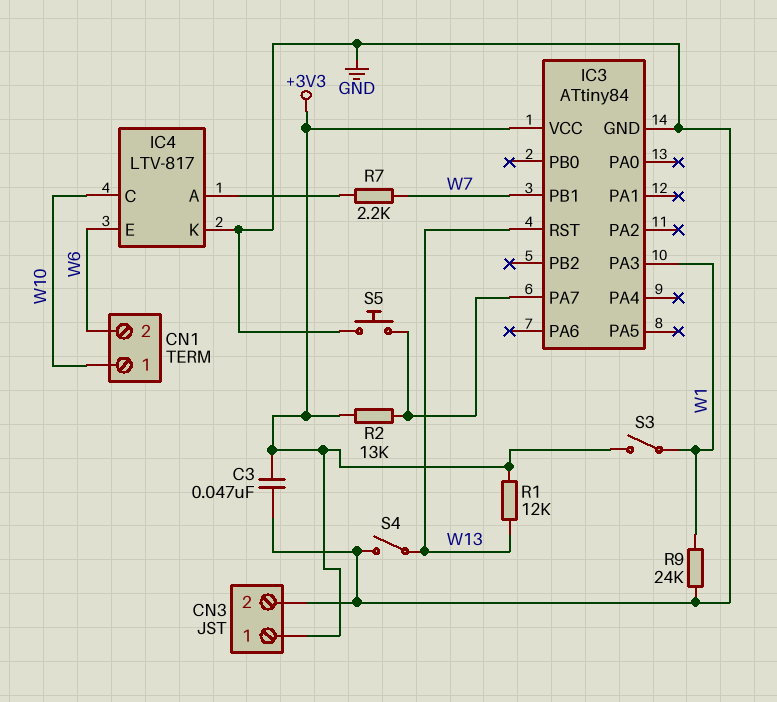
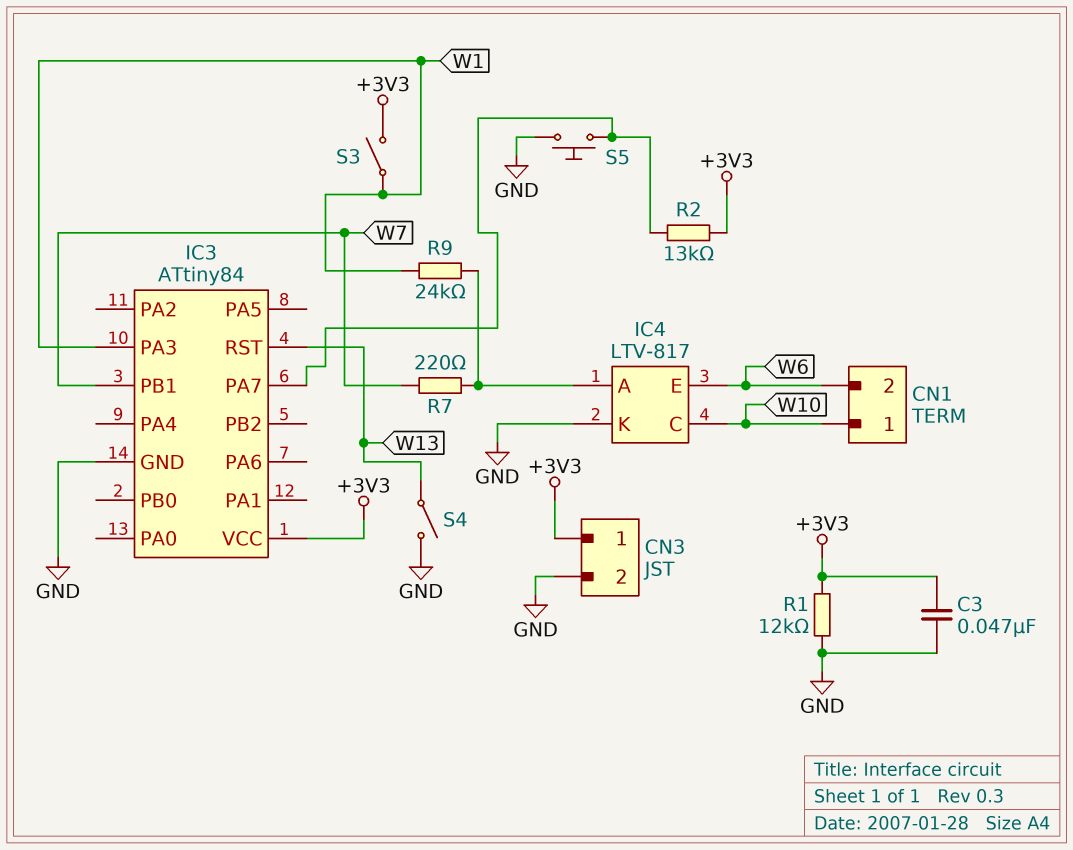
R1: 12k (+3V3, W13) -> 12k (+3V3, GND)
R7: 2.2k (IC4/A, W7) -> 220 (IC4/A, W7)
R9: 24k (GND, W1) -> 24k (IC4/A, W1)

